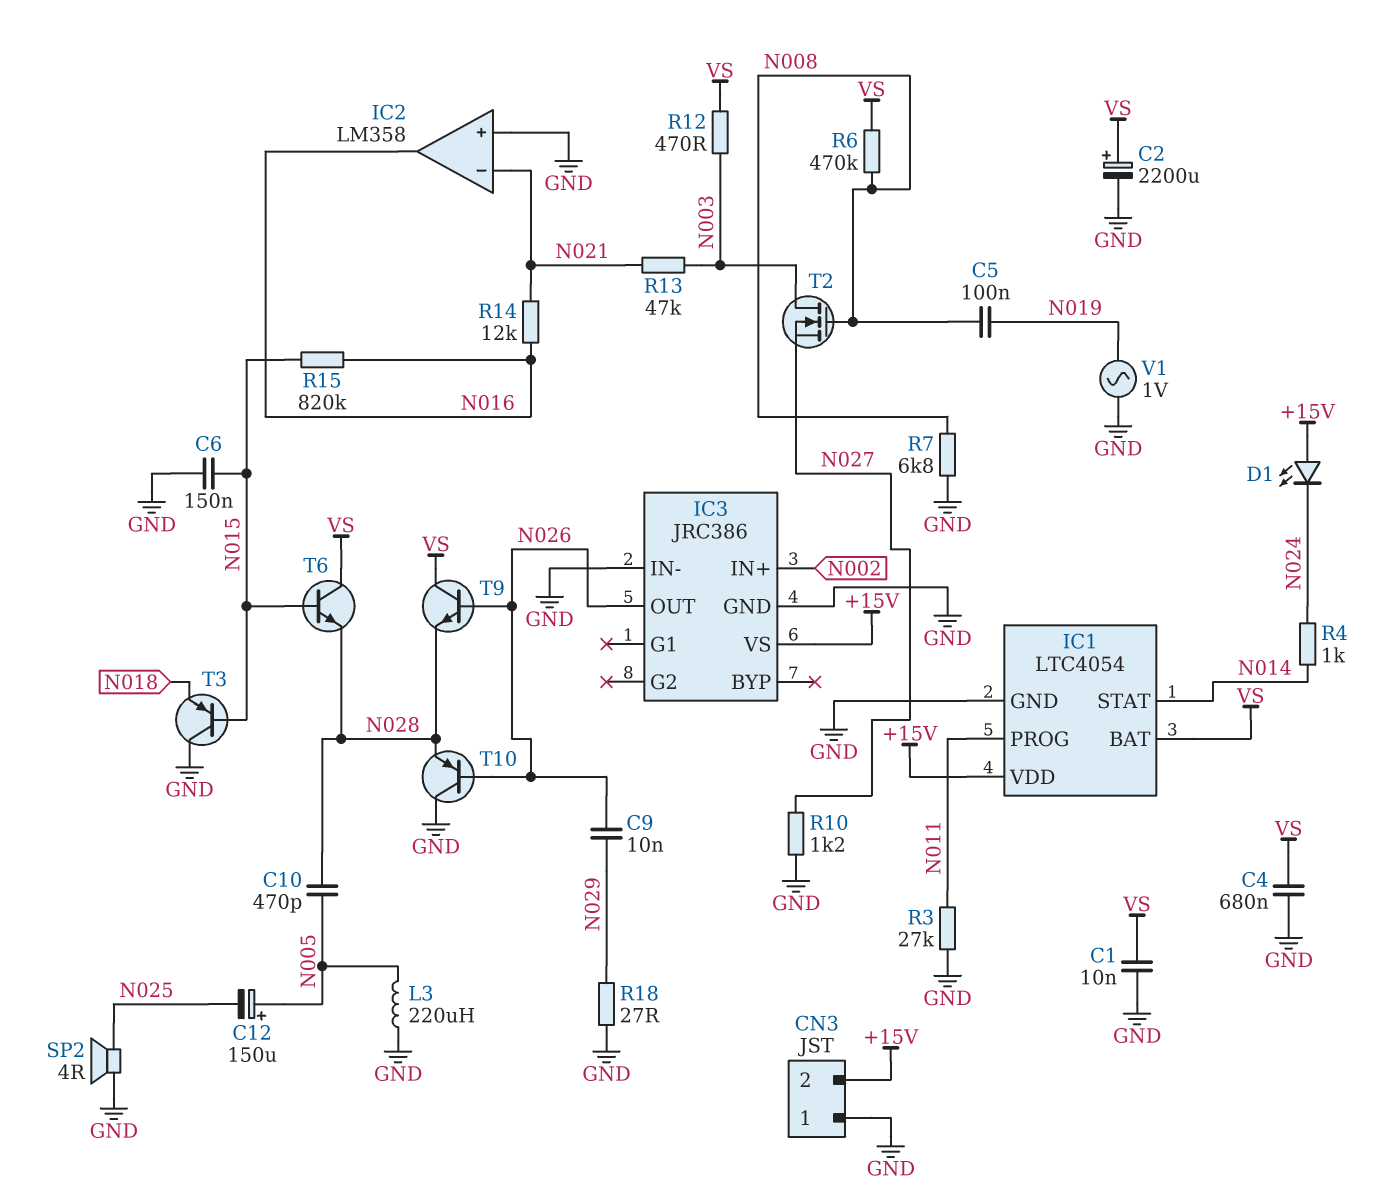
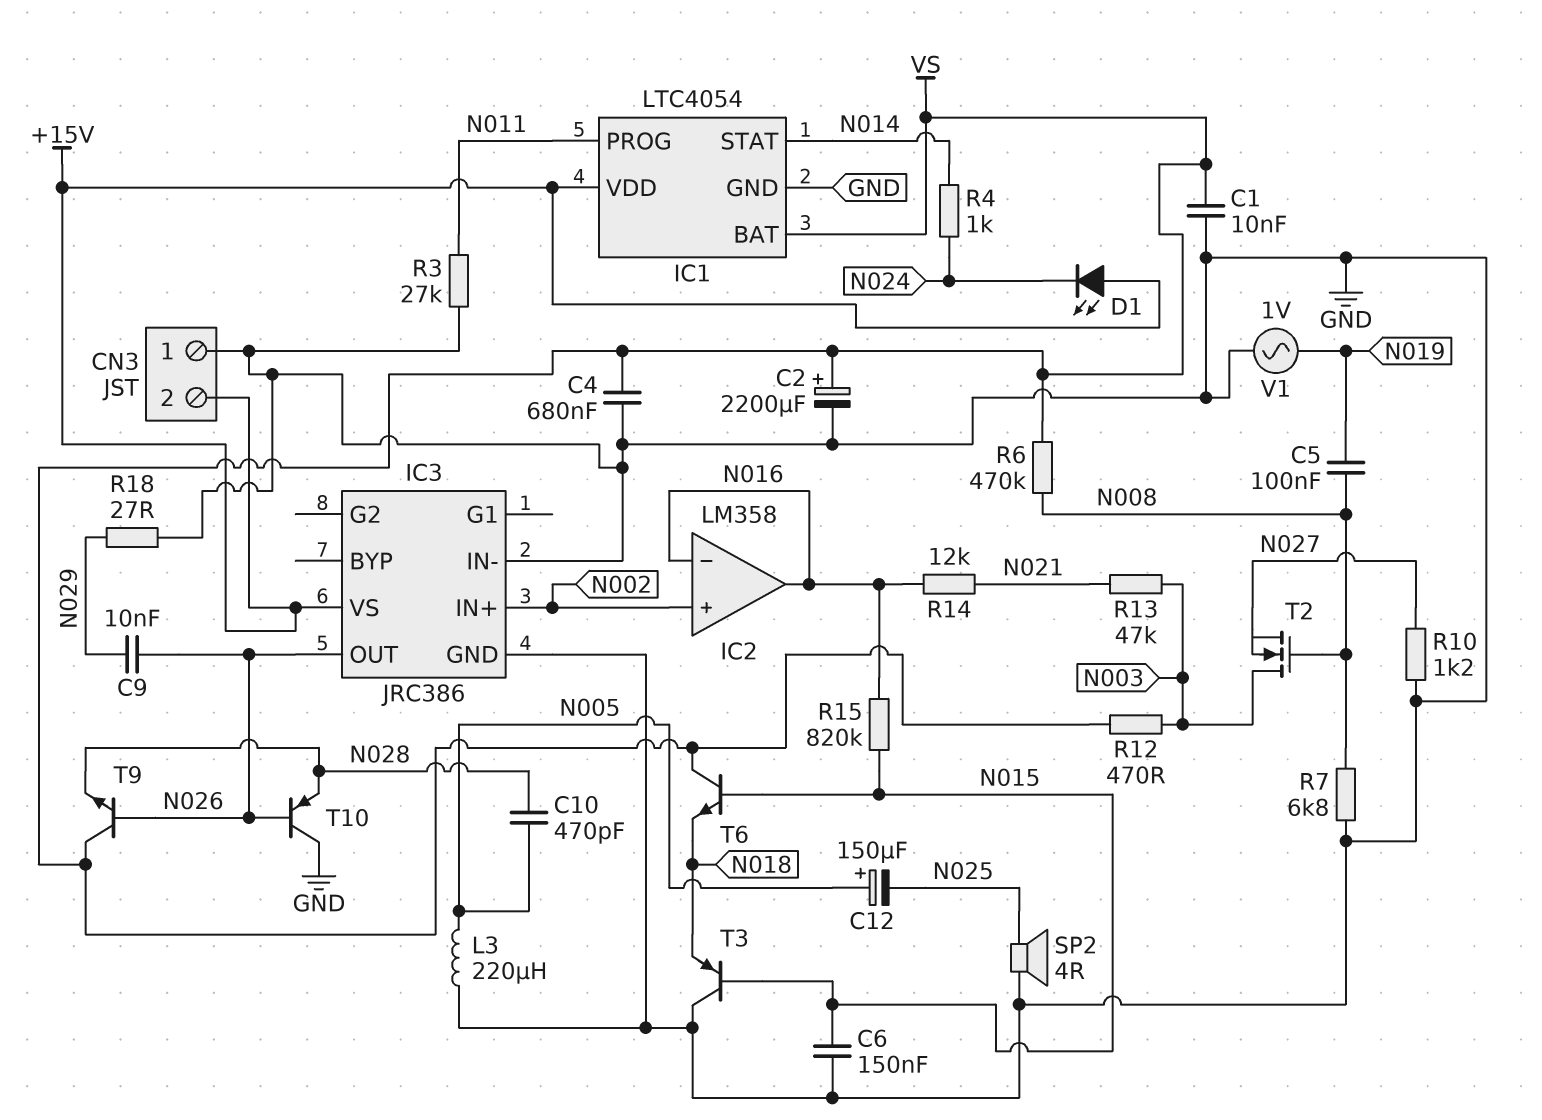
IC2 pin in+: GND -> N002
IC2 pin in-: N021 -> N016
T6: NPN (B N015, C VS, E N028) -> NPN (B N015, C VS, E N018)

